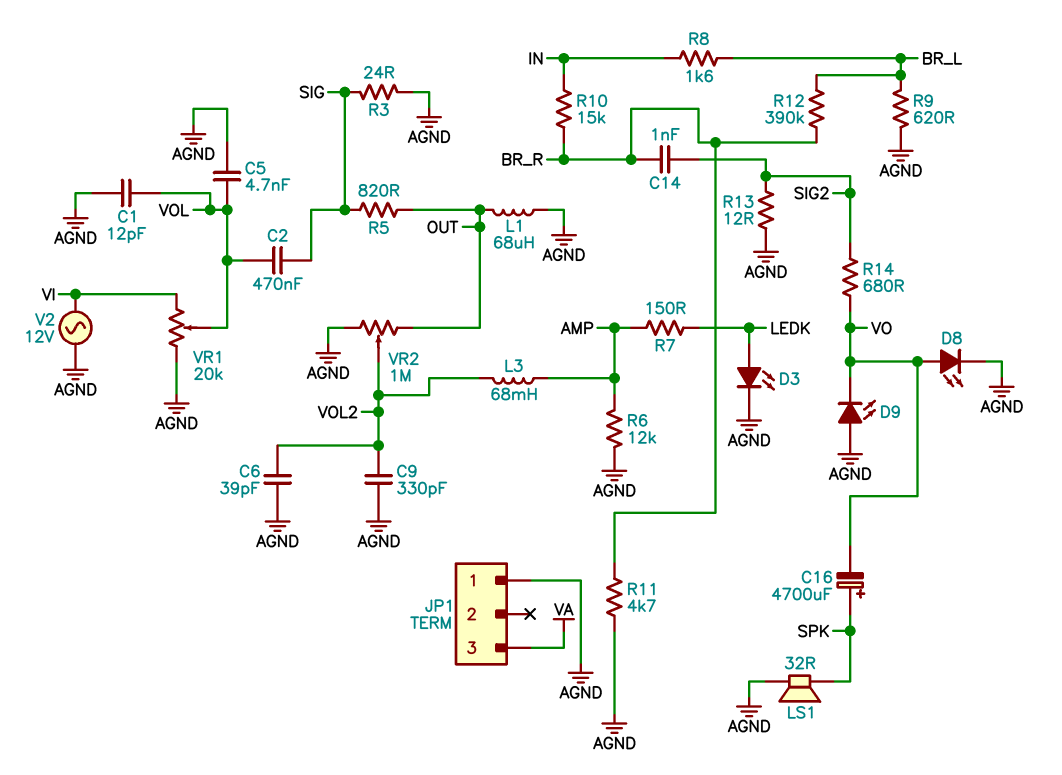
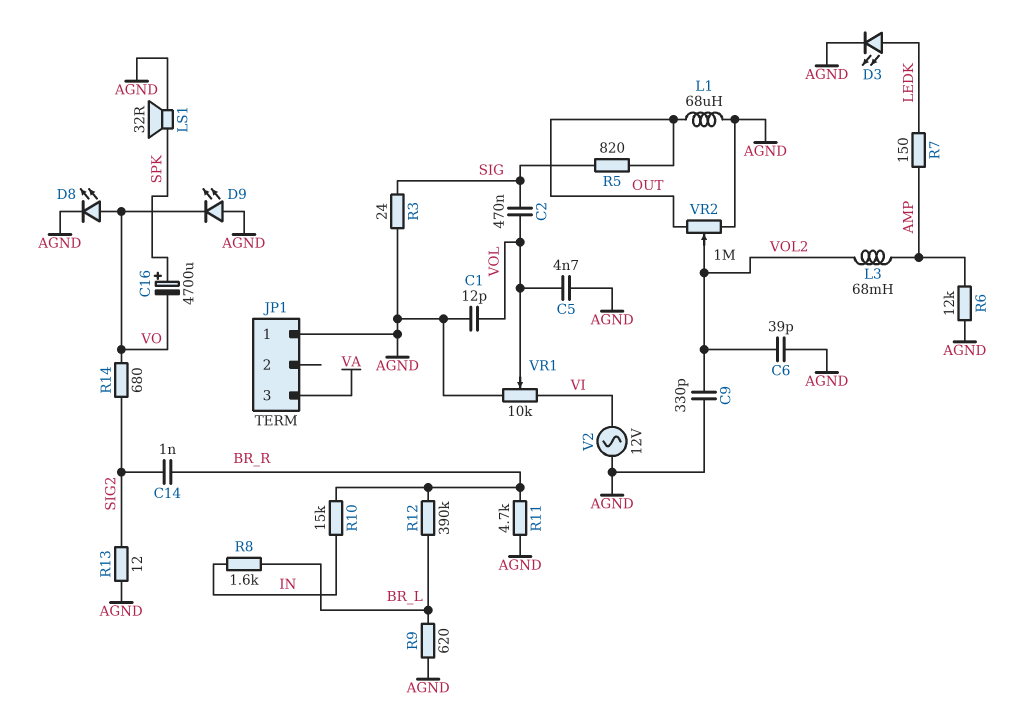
VR1: 20k (AGND, VI, wiper VOL) -> 10k (AGND, VI, wiper VOL)

